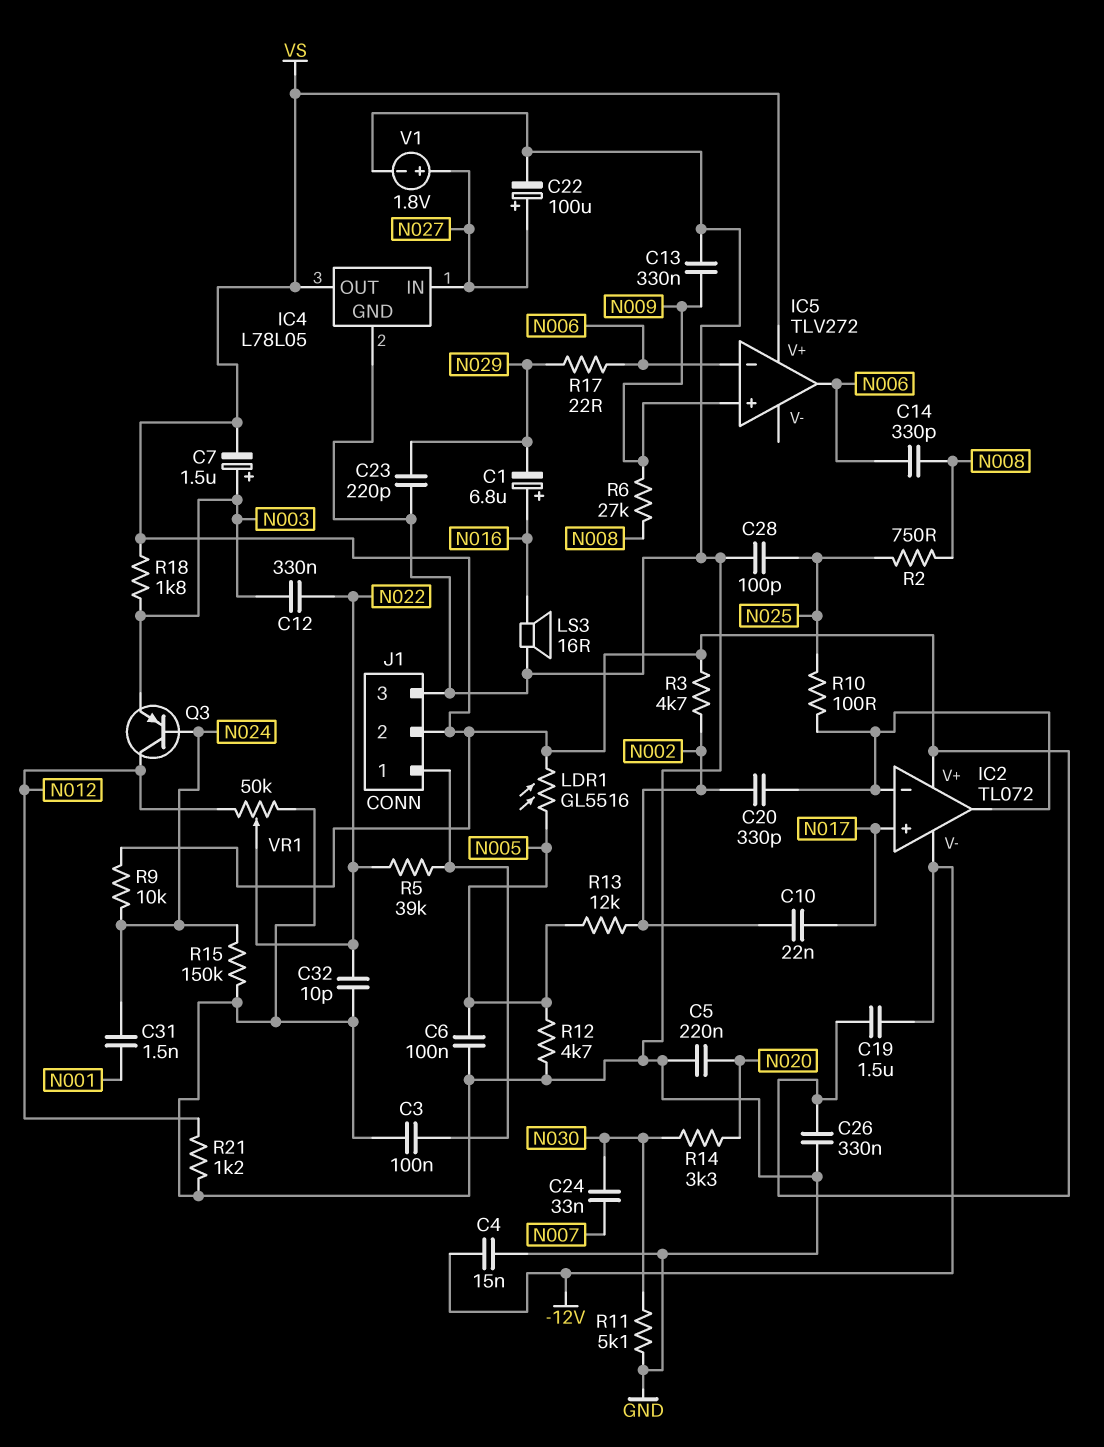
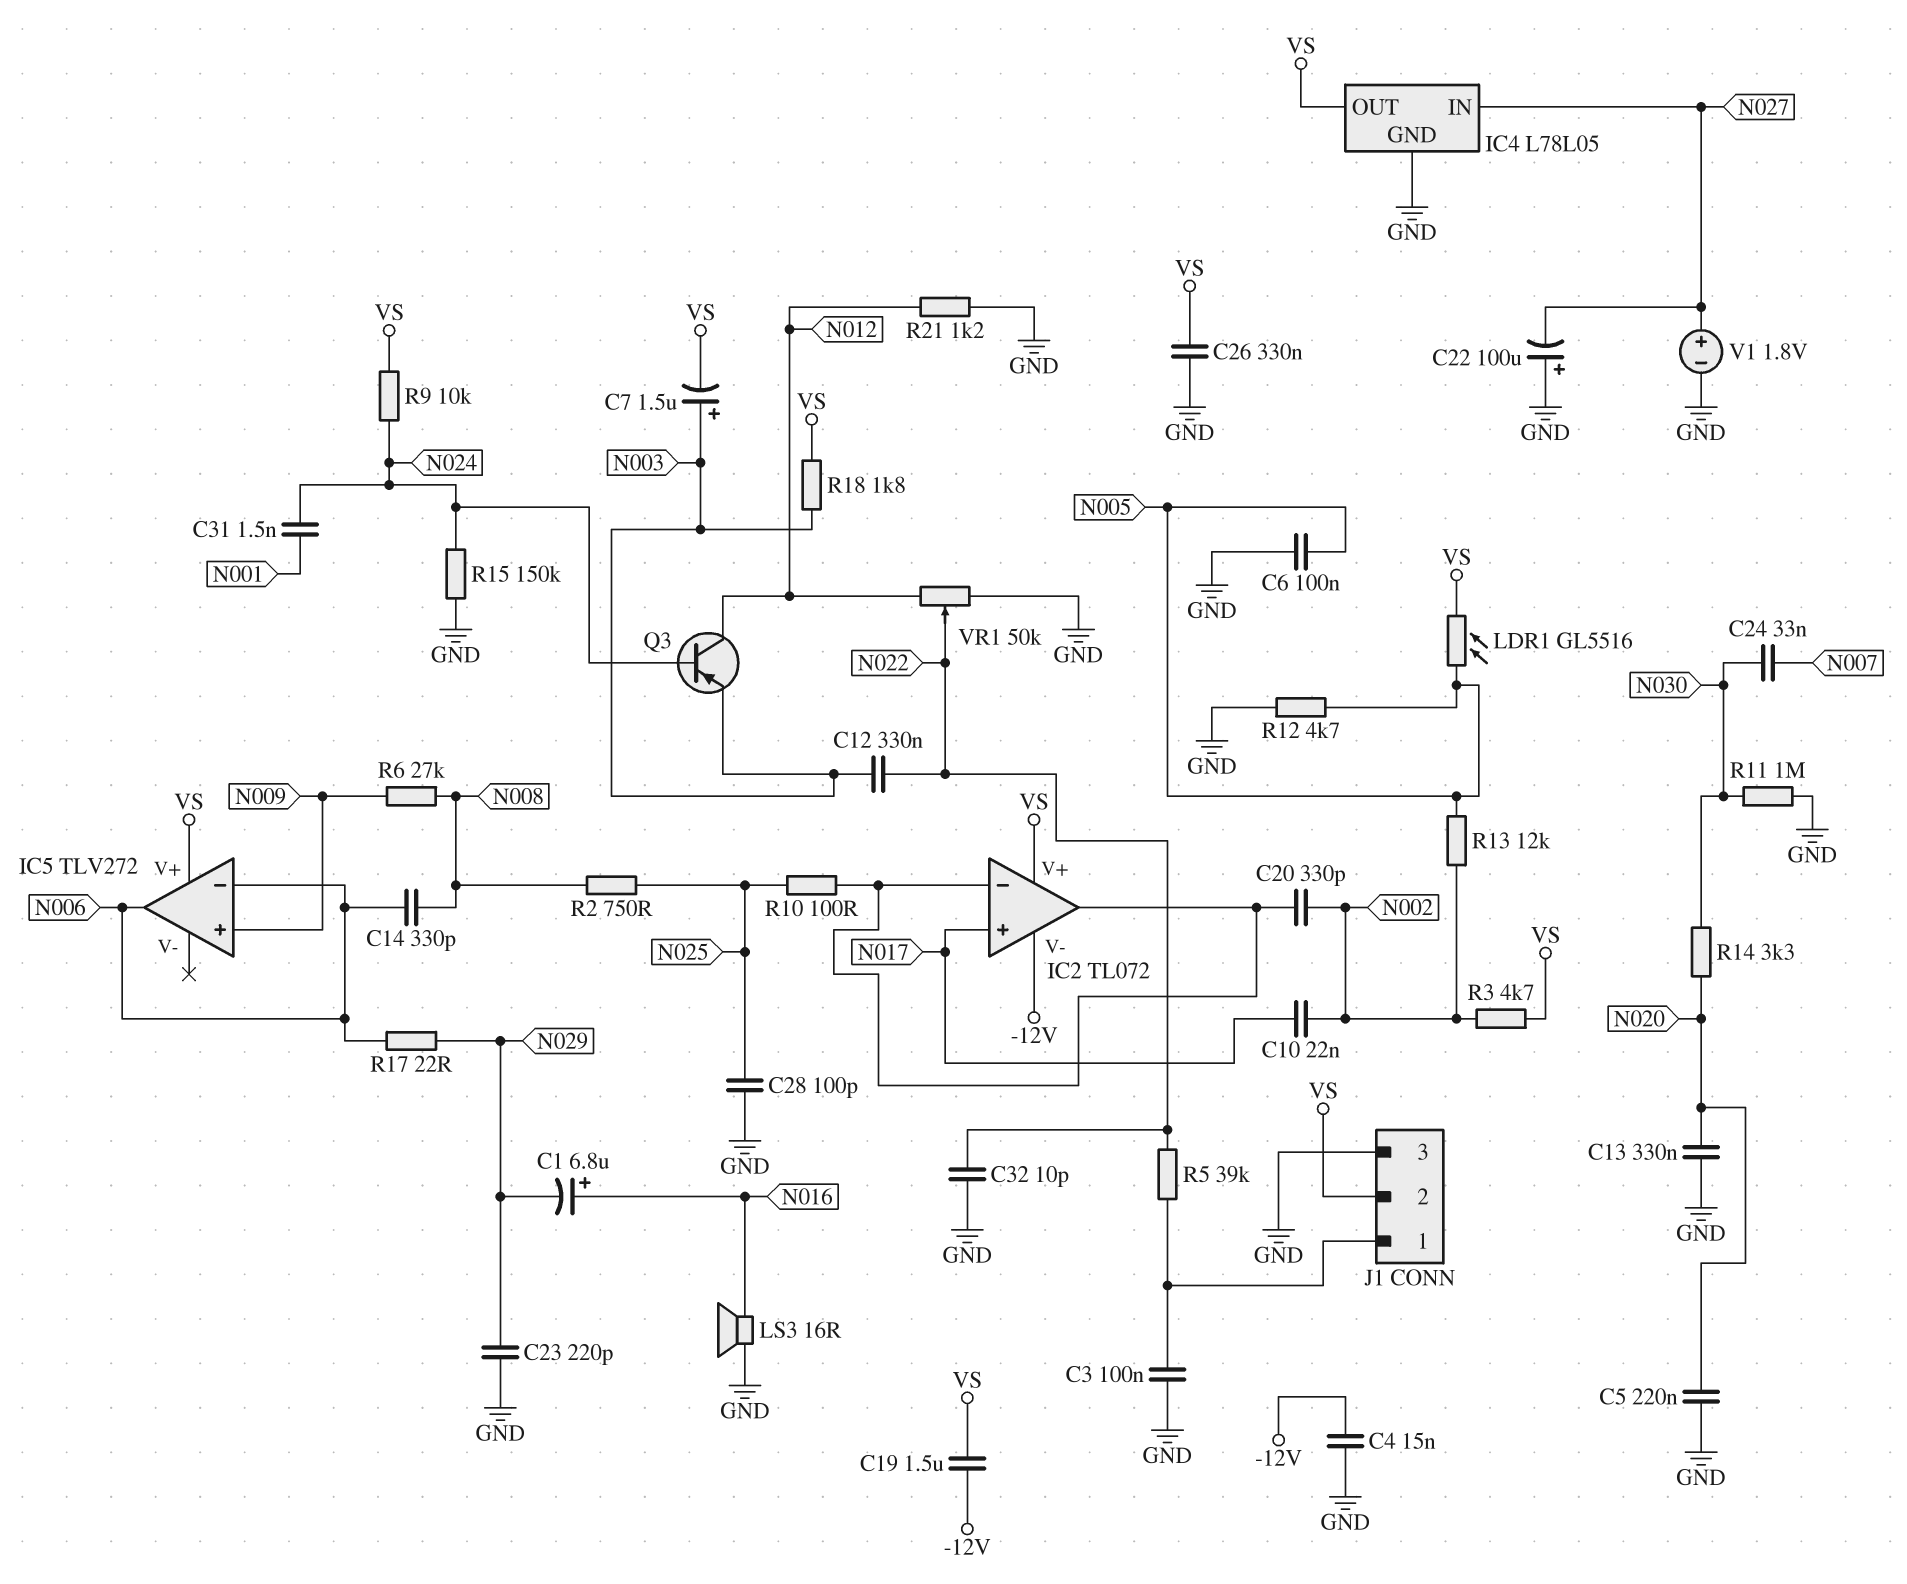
C13: 330nF (GND, N009) -> 330nF (GND, N020)
C22: 100uF (plus N027, minus GND) -> 100uF (plus GND, minus N027)
R11: 5.1k (GND, N030) -> 1M (GND, N030)

